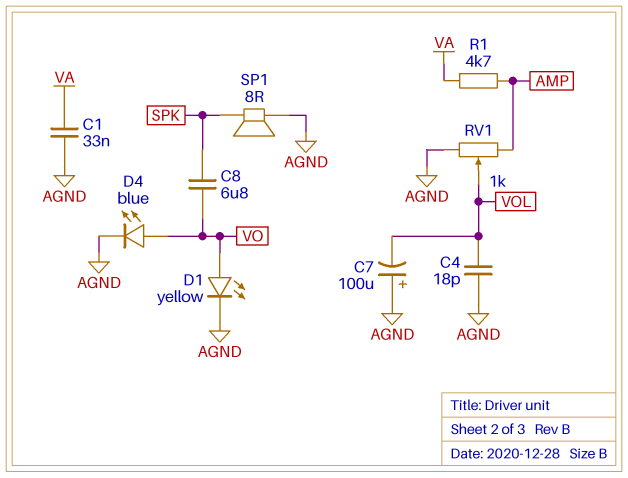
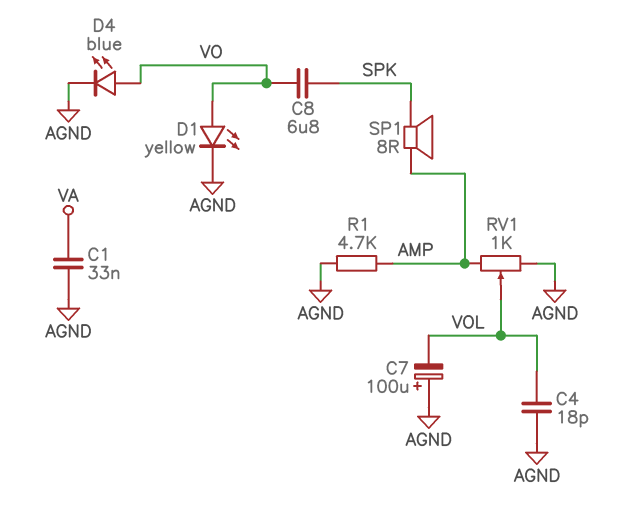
R1: 4.7k (AMP, VA) -> 4.7k (AGND, AMP)
SP1: speaker 8R (AGND, SPK) -> speaker 8R (AMP, SPK)

